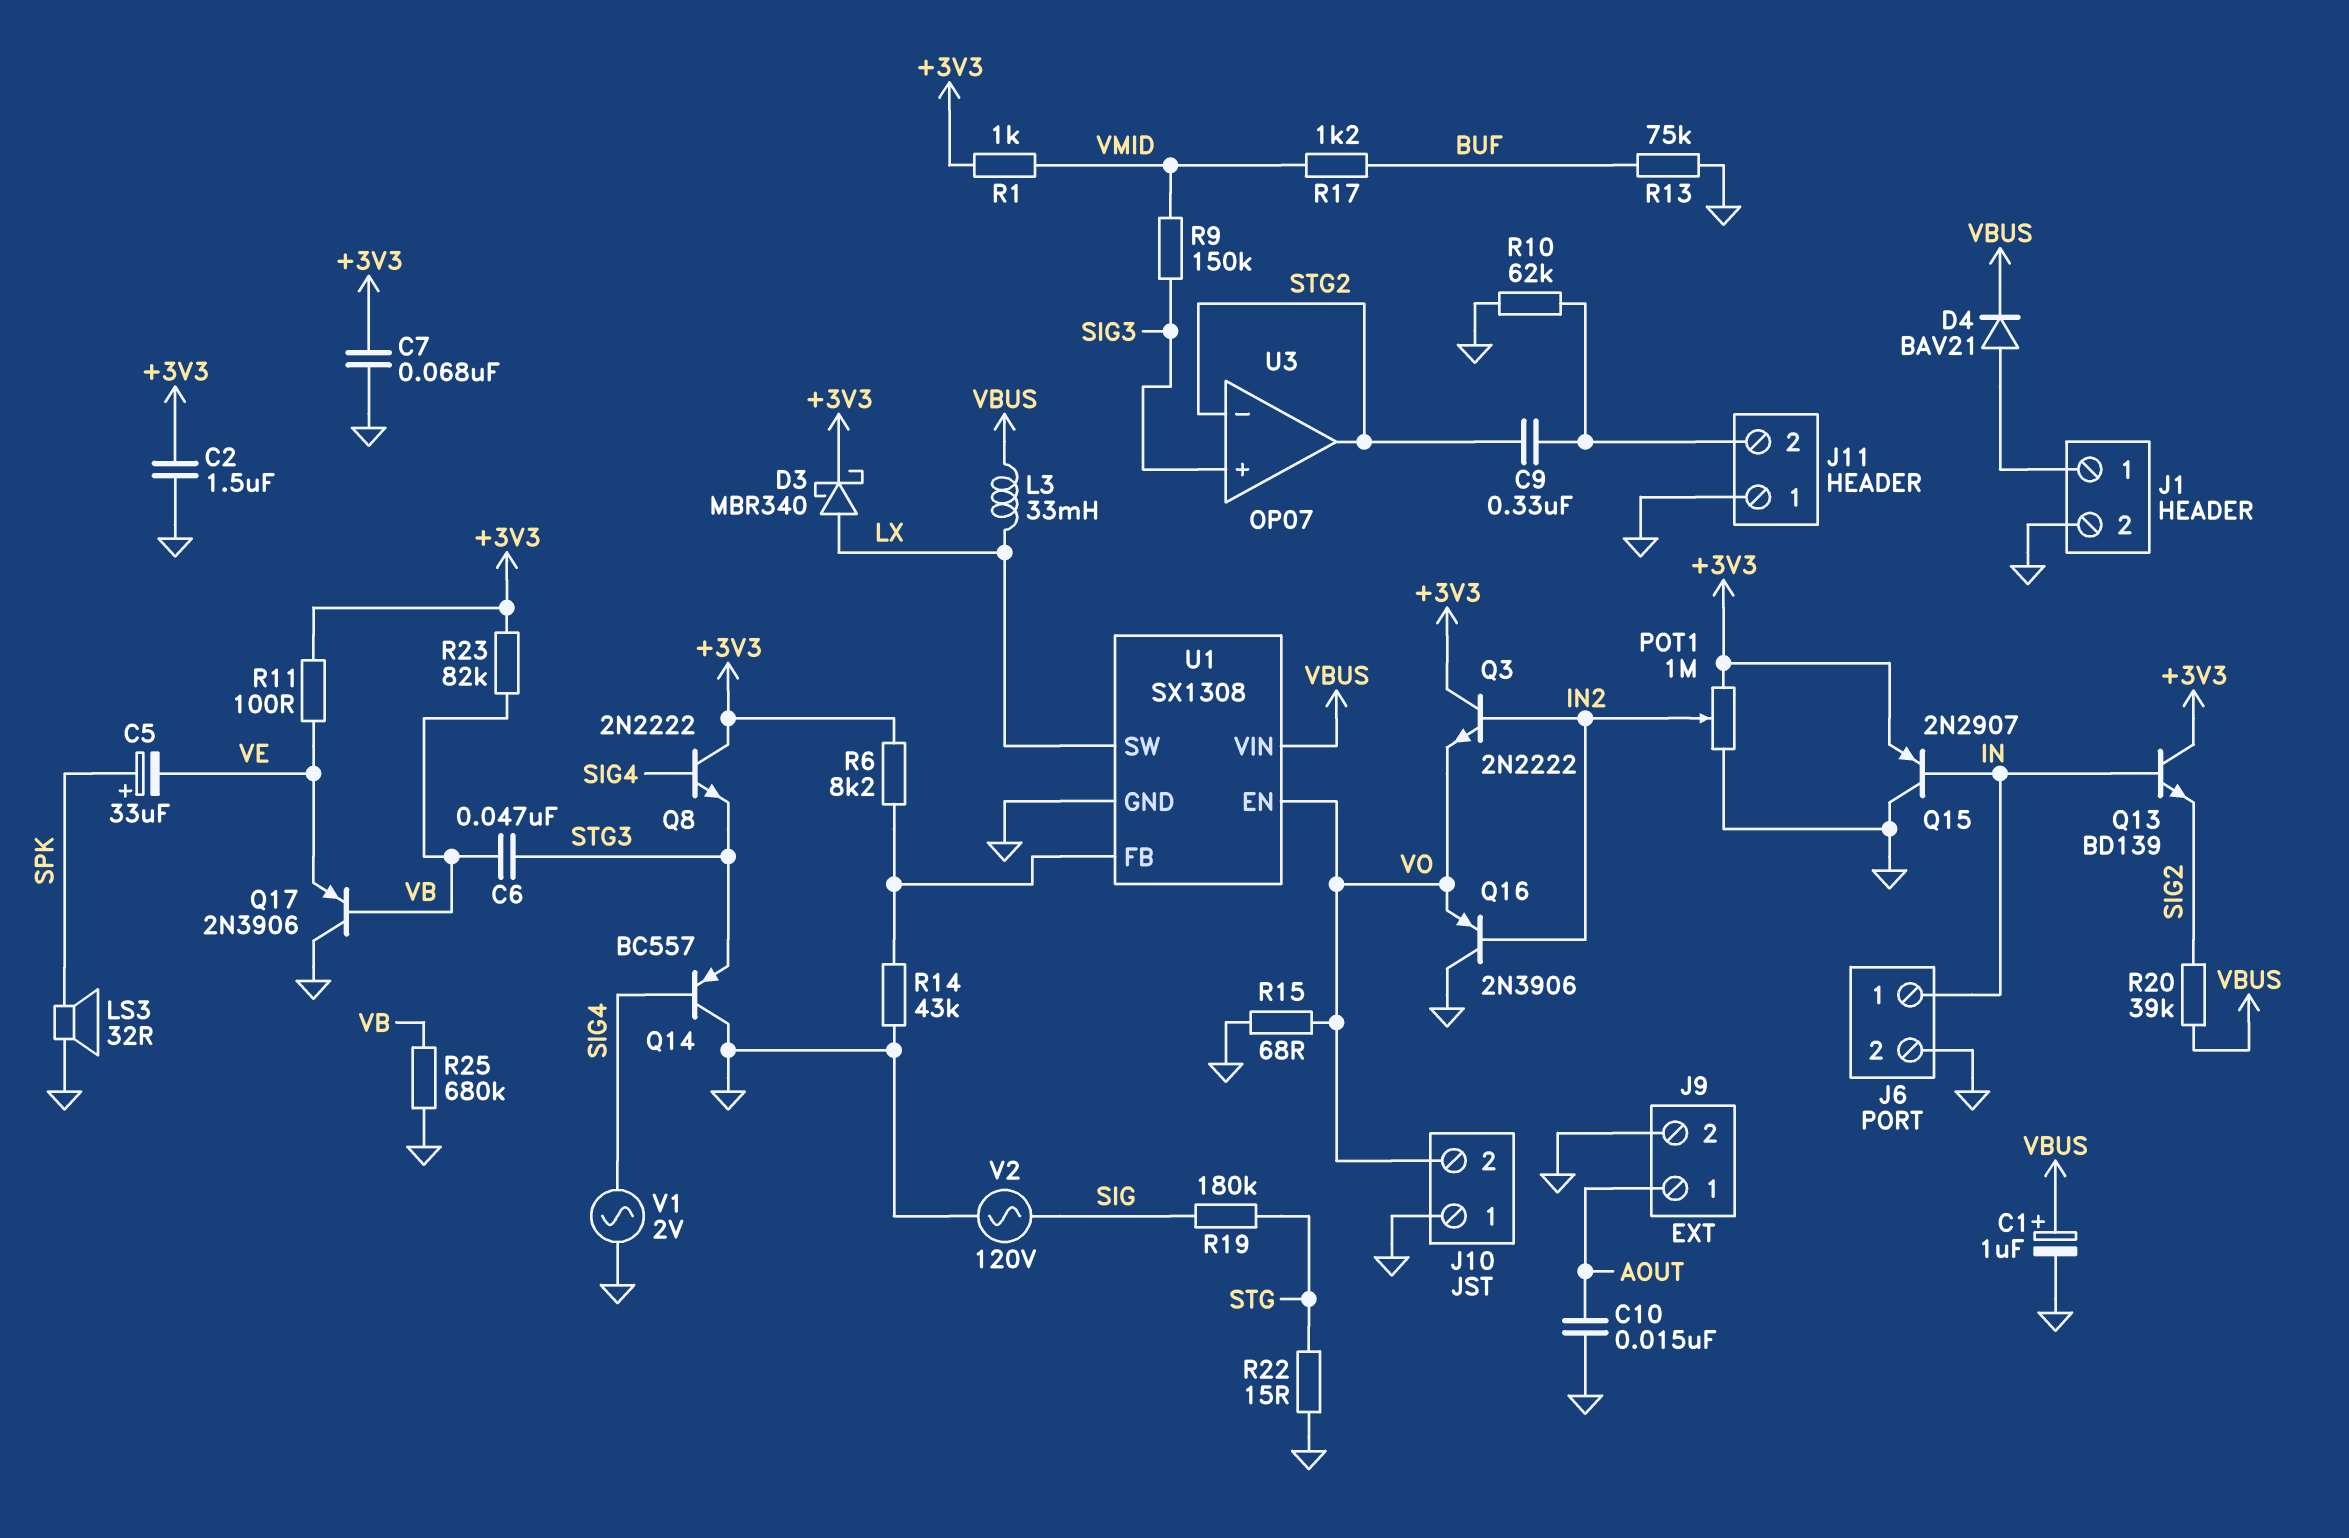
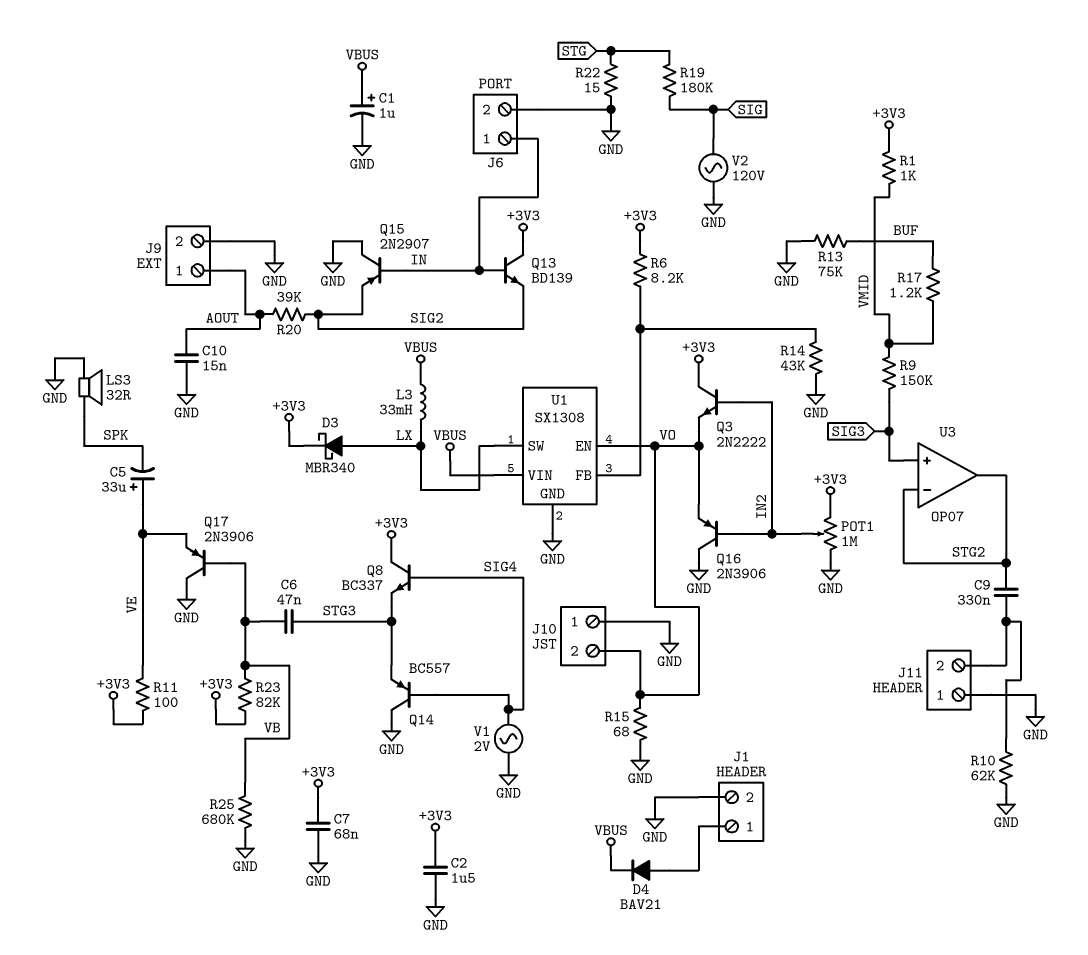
C5: 33uF (plus SPK, minus VE) -> 33uF (plus VE, minus SPK)
Q8: NPN 2N2222 (B SIG4, C +3V3, E STG3) -> NPN BC337 (B SIG4, C +3V3, E STG3)
Q15: PNP 2N2907 (B IN, C GND, E +3V3) -> PNP 2N2907 (B IN, C GND, E SIG2)
R20: 39k (SIG2, VBUS) -> 39k (AOUT, SIG2)

